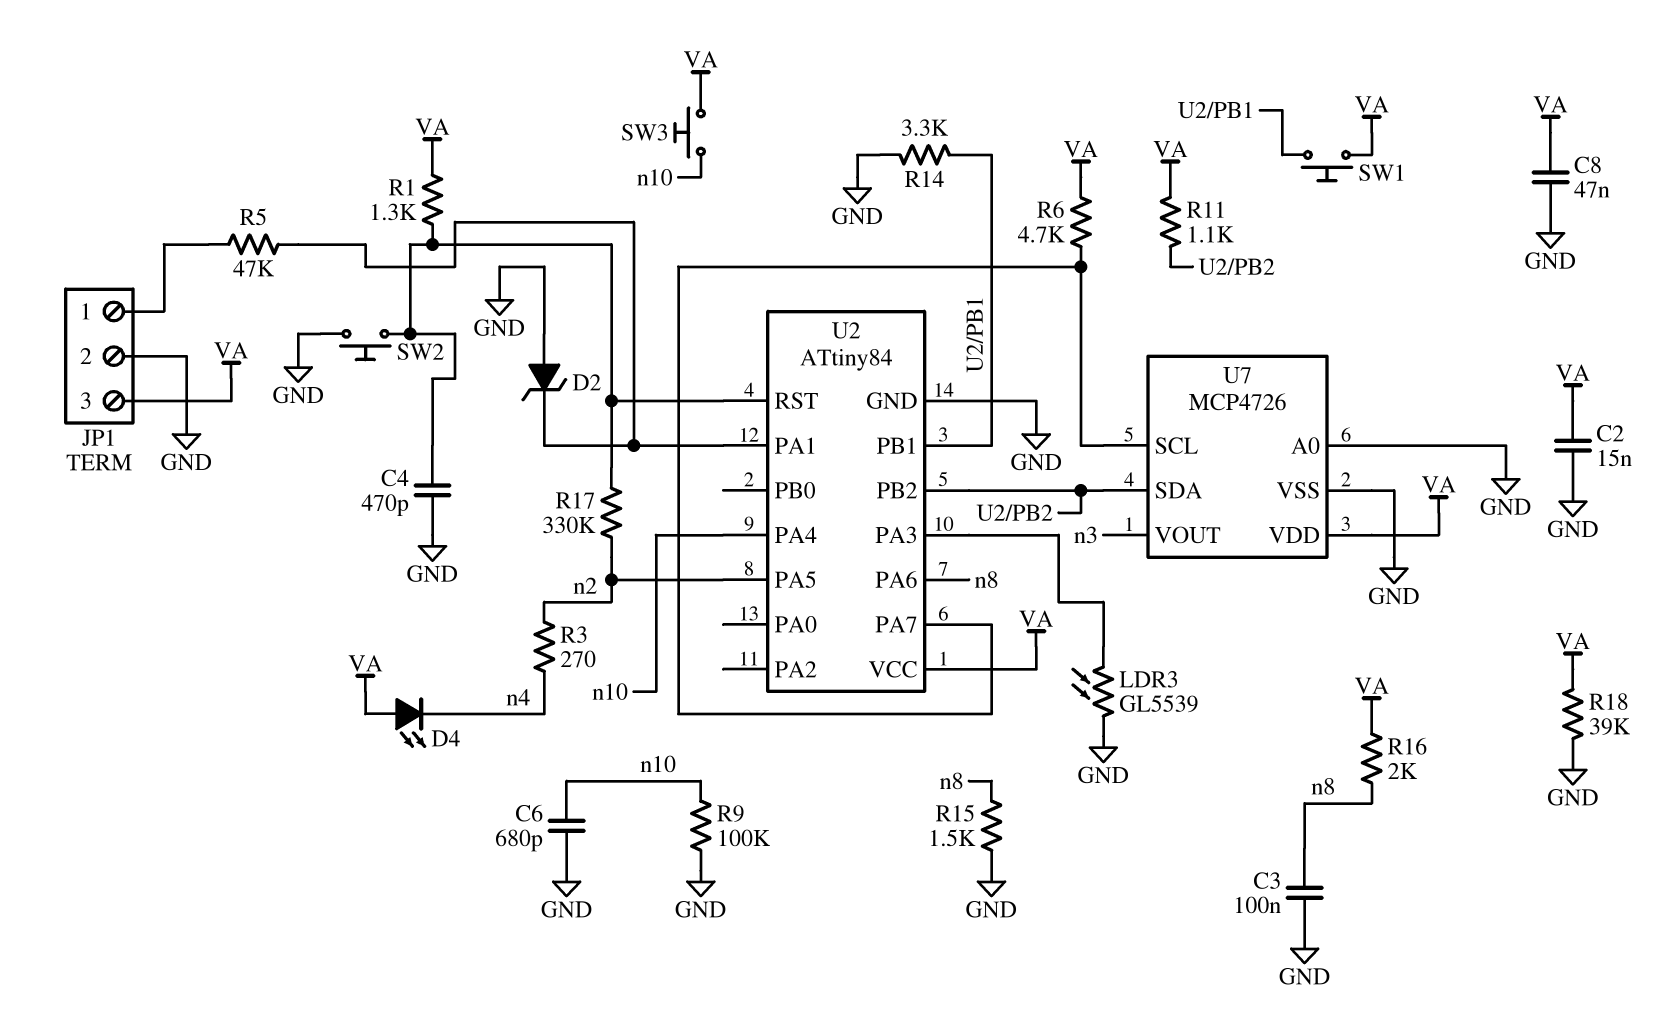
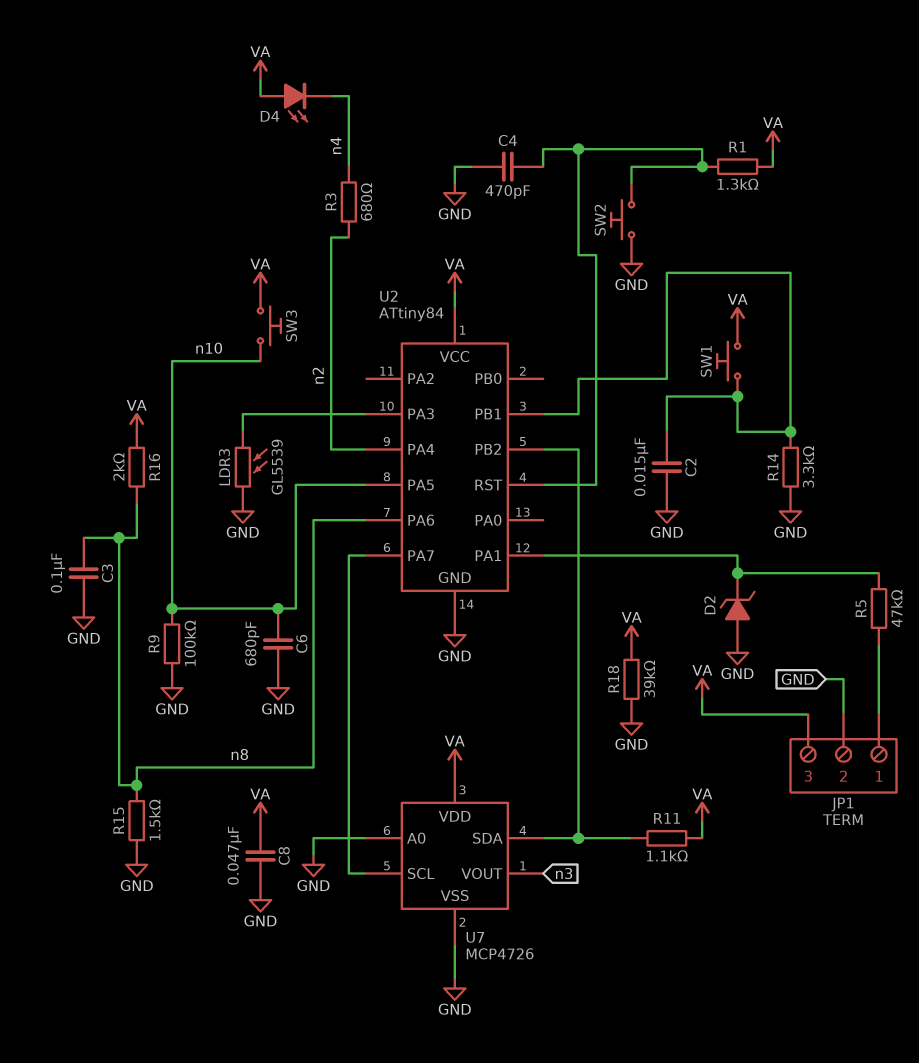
C2: 15nF (GND, VA) -> 15nF (GND, U2/PB1)
R3: 270 (n2, n4) -> 680 (n2, n4)
R6: 4.7k (U2/PA7, VA) -> none
R17: 330k (U2/RST, n2) -> none
U2 pin PA4: n10 -> n2
U2 pin PA5: n2 -> n10

